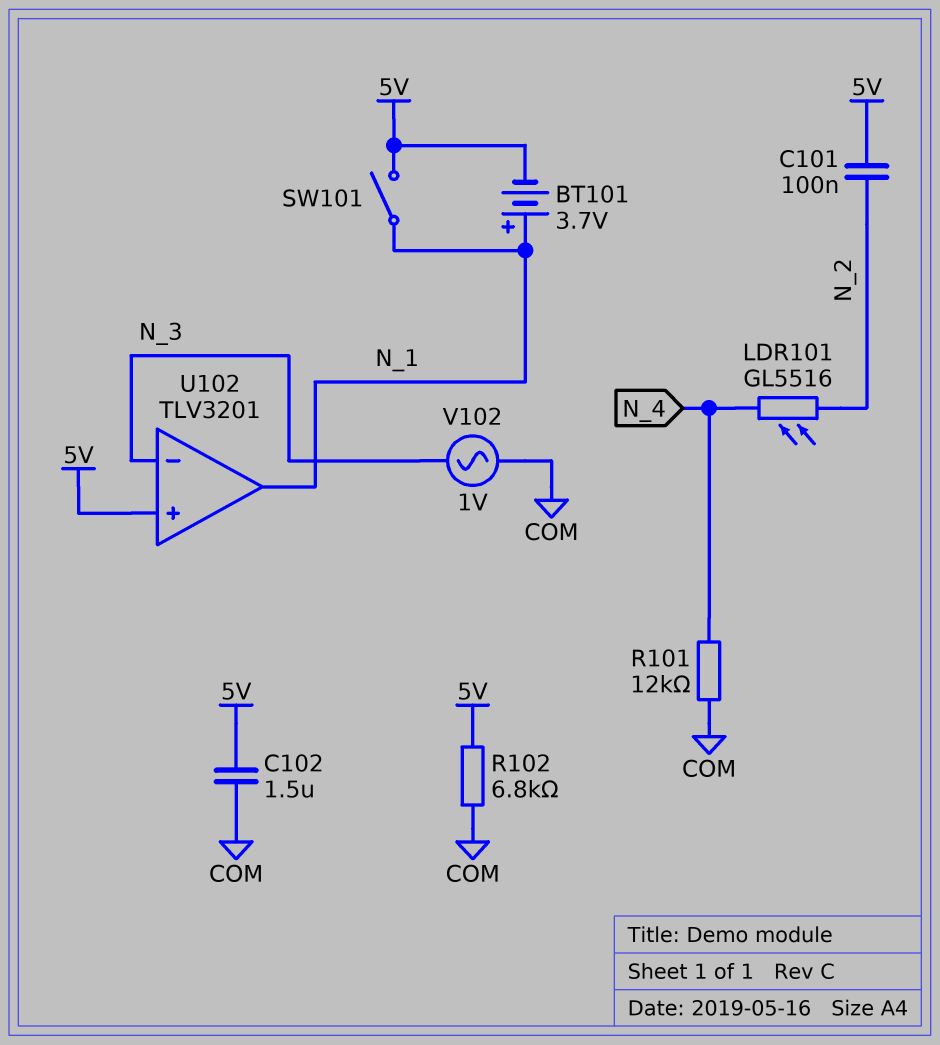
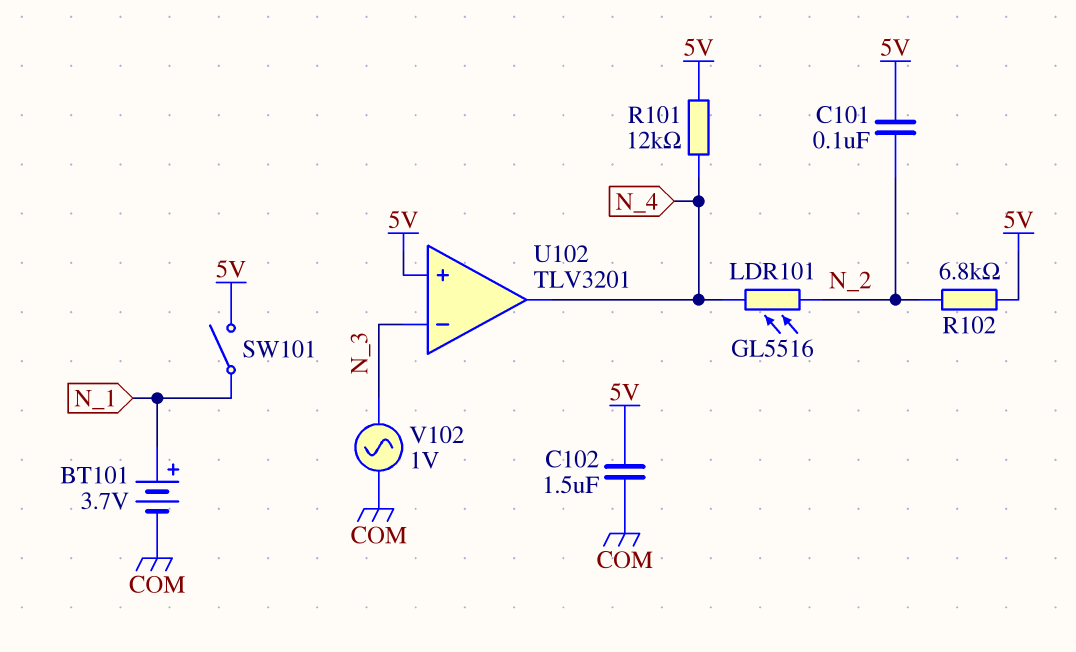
BT101: 3.7V (plus N_1, minus 5V) -> 3.7V (plus N_1, minus COM)
R101: 12k (COM, N_4) -> 12k (5V, N_4)
R102: 6.8k (5V, COM) -> 6.8k (5V, N_2)
U102 pin out: N_1 -> N_4

